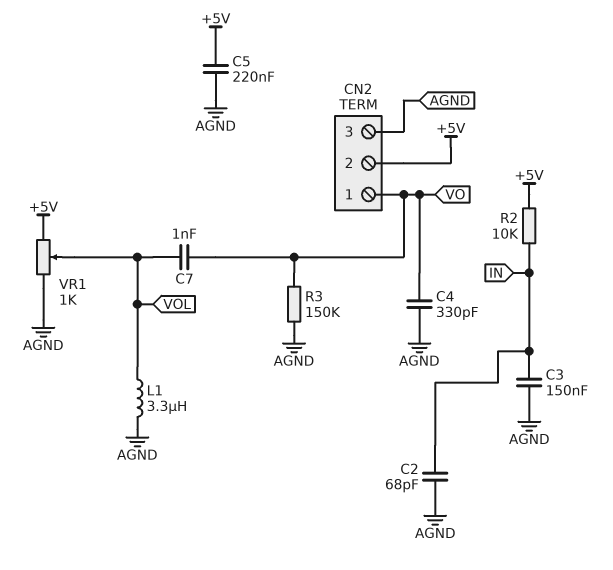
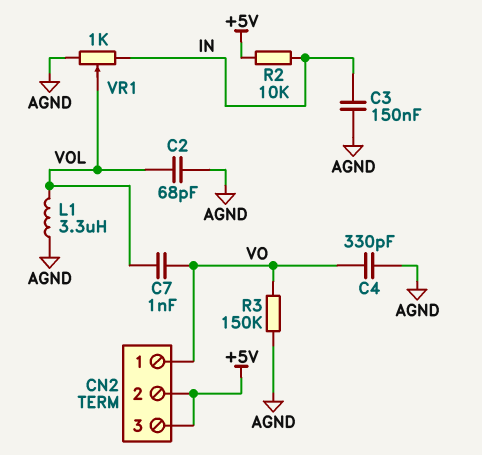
C2: 68pF (AGND, IN) -> 68pF (AGND, VOL)
C5: 220nF (+5V, AGND) -> none
CN2 pin 3: AGND -> +5V
VR1: 1k (+5V, AGND, wiper VOL) -> 1k (AGND, IN, wiper VOL)

